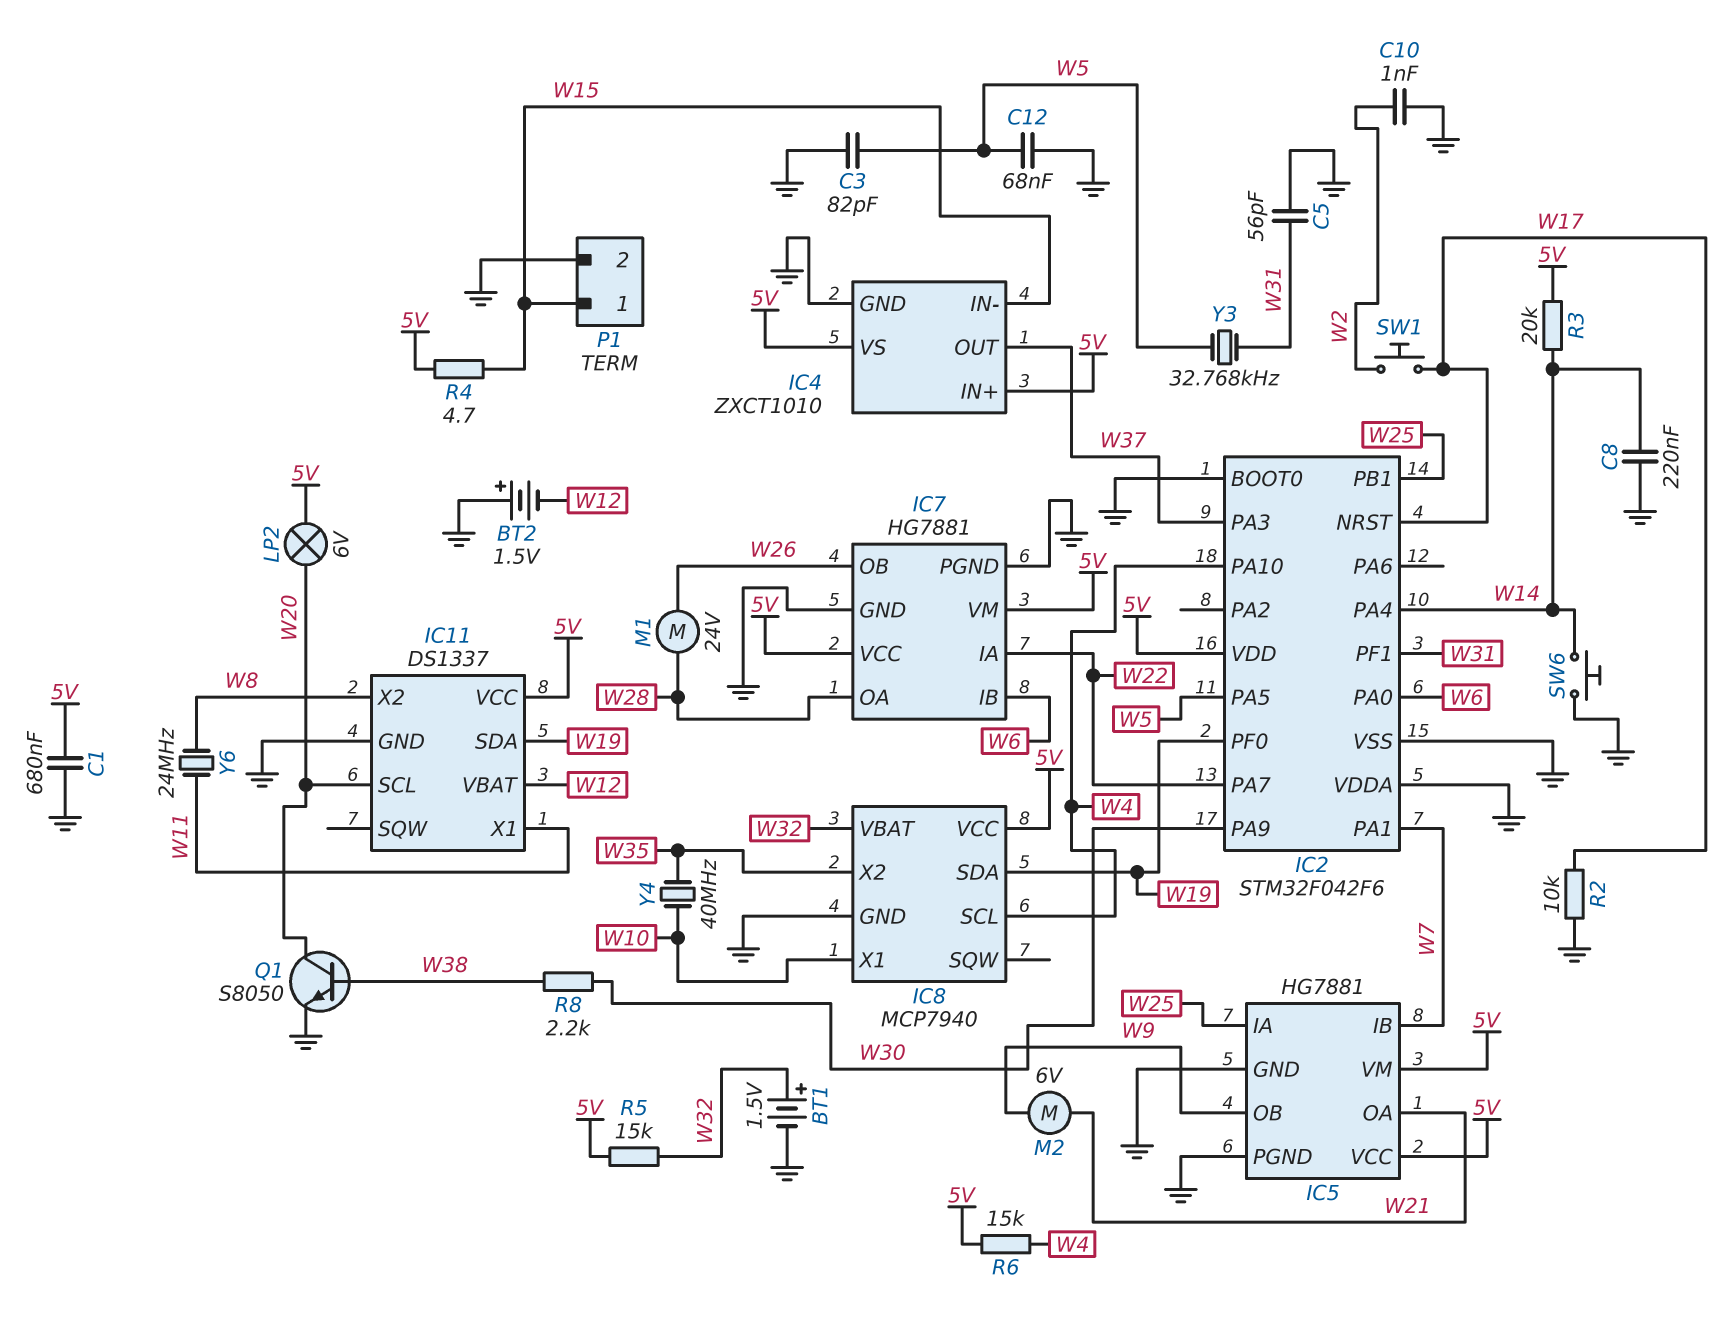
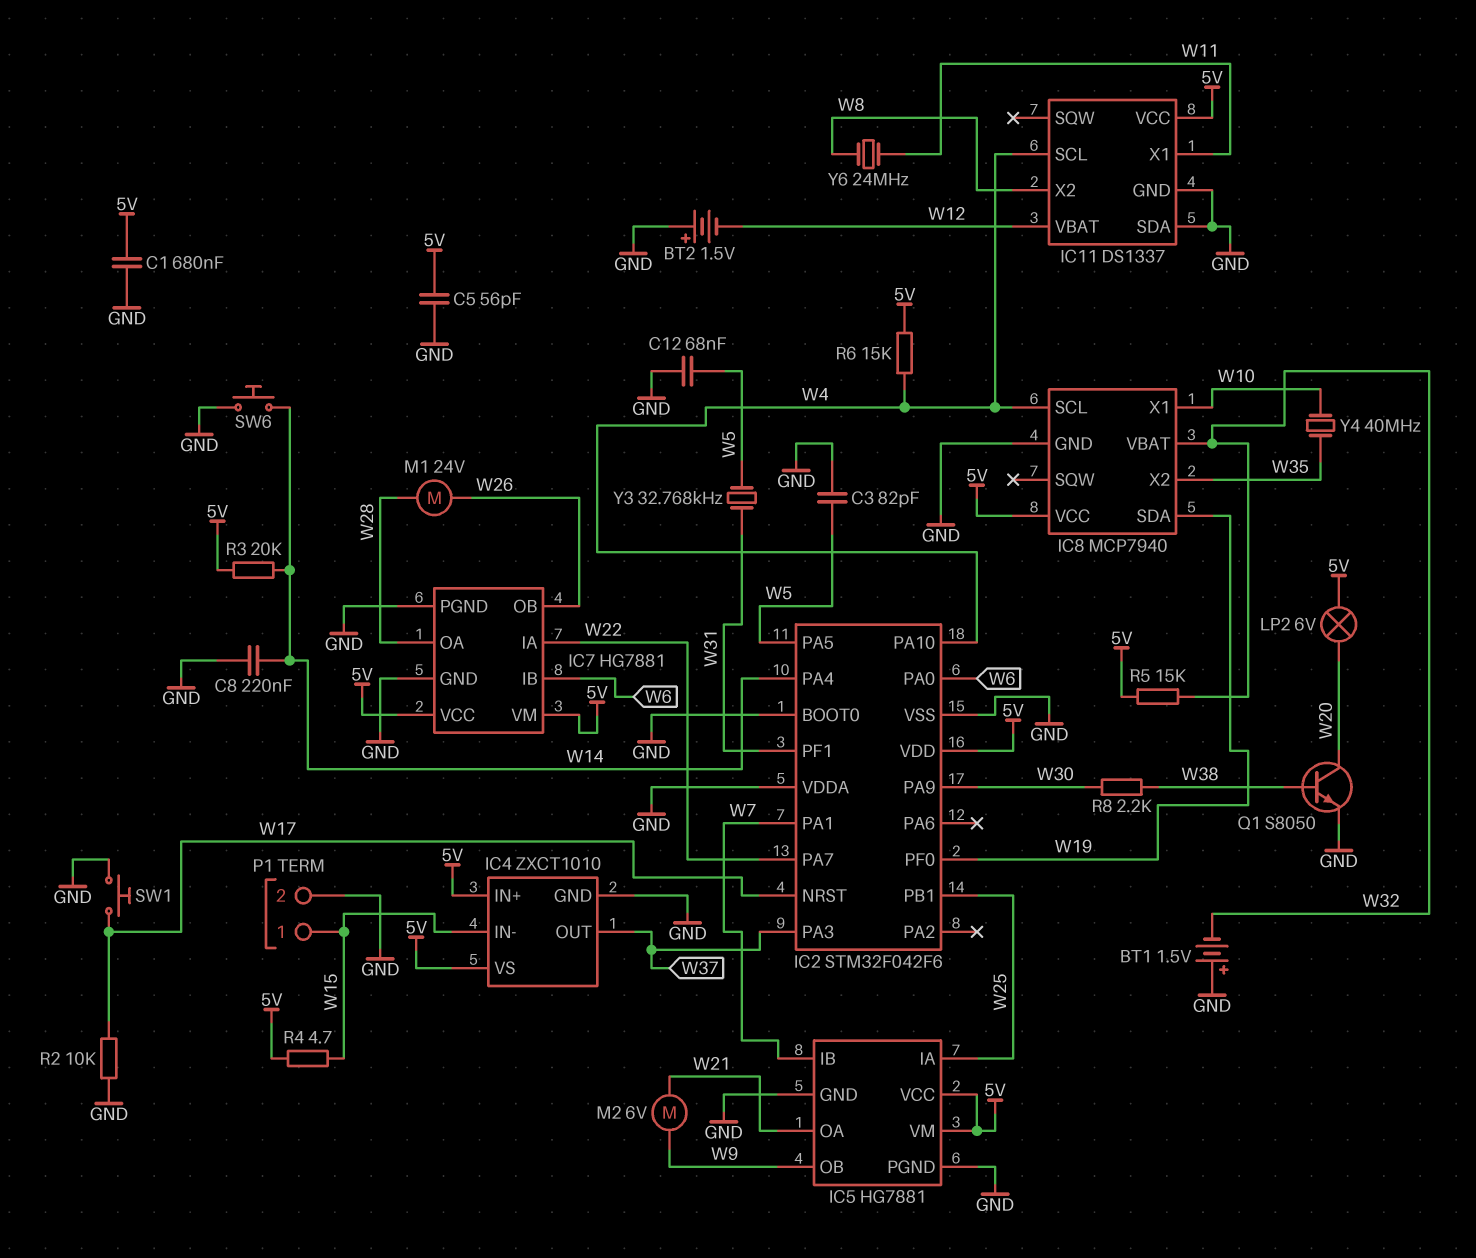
BT1: 1.5V (plus W32, minus GND) -> 1.5V (plus GND, minus W32)
C5: 56pF (GND, W31) -> 56pF (5V, GND)
C10: 1nF (GND, W2) -> none
IC11 pin SCL: W20 -> W4
IC11 pin SDA: W19 -> GND
SW1: button (W2, W17) -> button (GND, W17)

